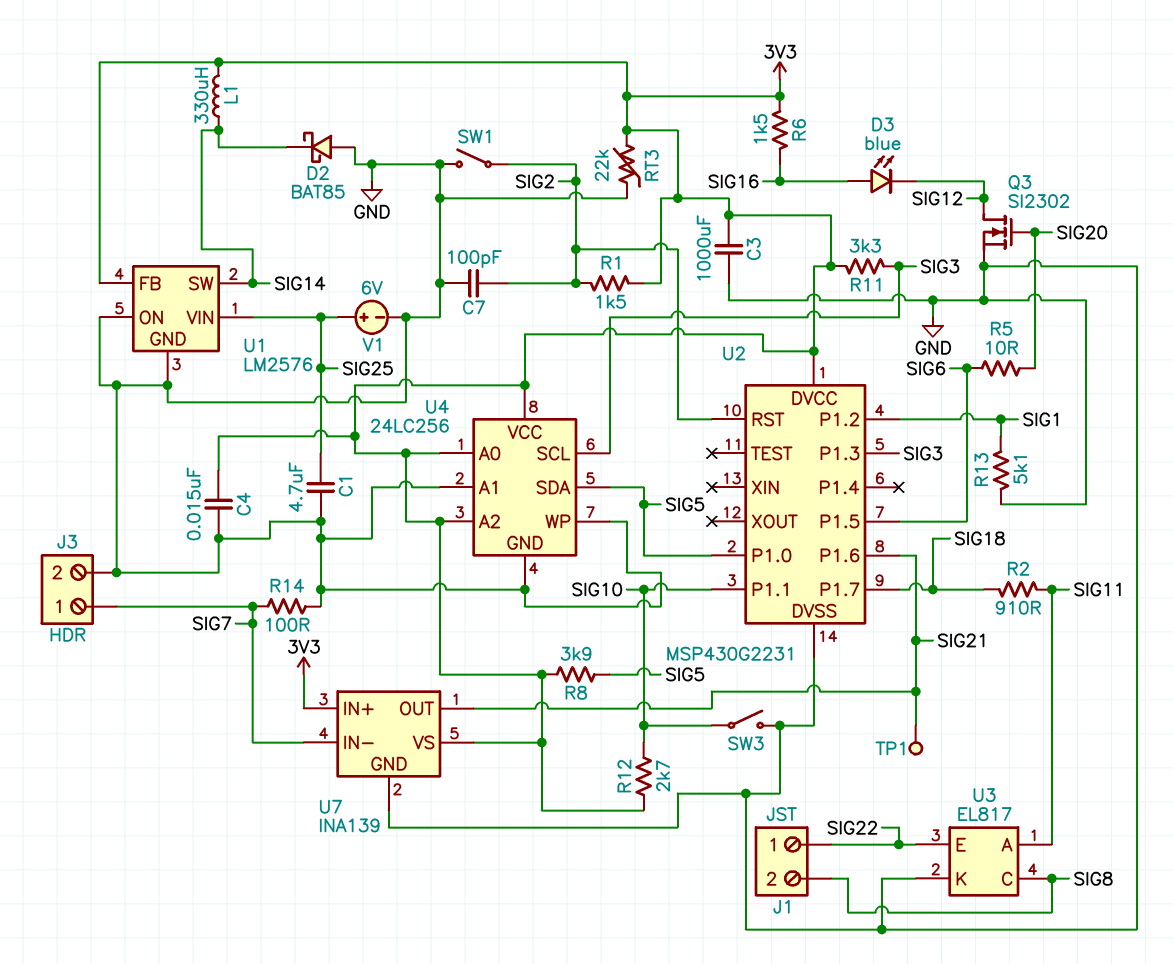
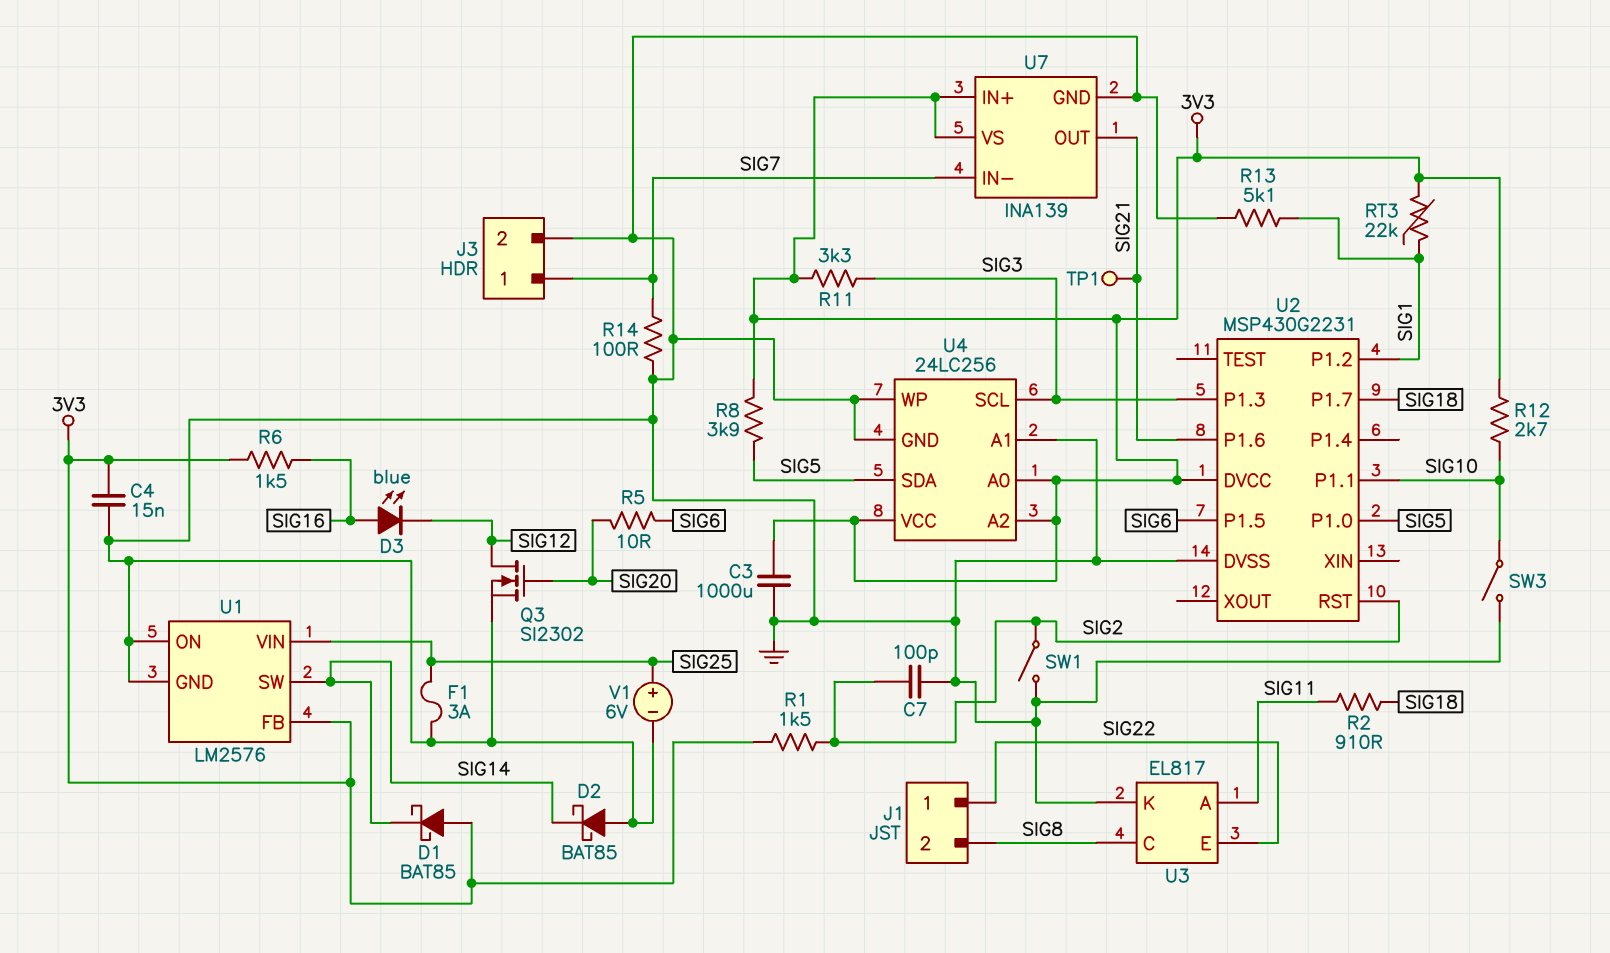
C1: 4.7uF (GND, SIG25) -> none
D1: none -> schottky BAT85 (A 3V3, K SIG14)
F1: none -> 3A (GND, SIG25)
L1: 330uH (3V3, SIG14) -> none
RT3: 22k (3V3, GND) -> 22k (3V3, SIG1)

